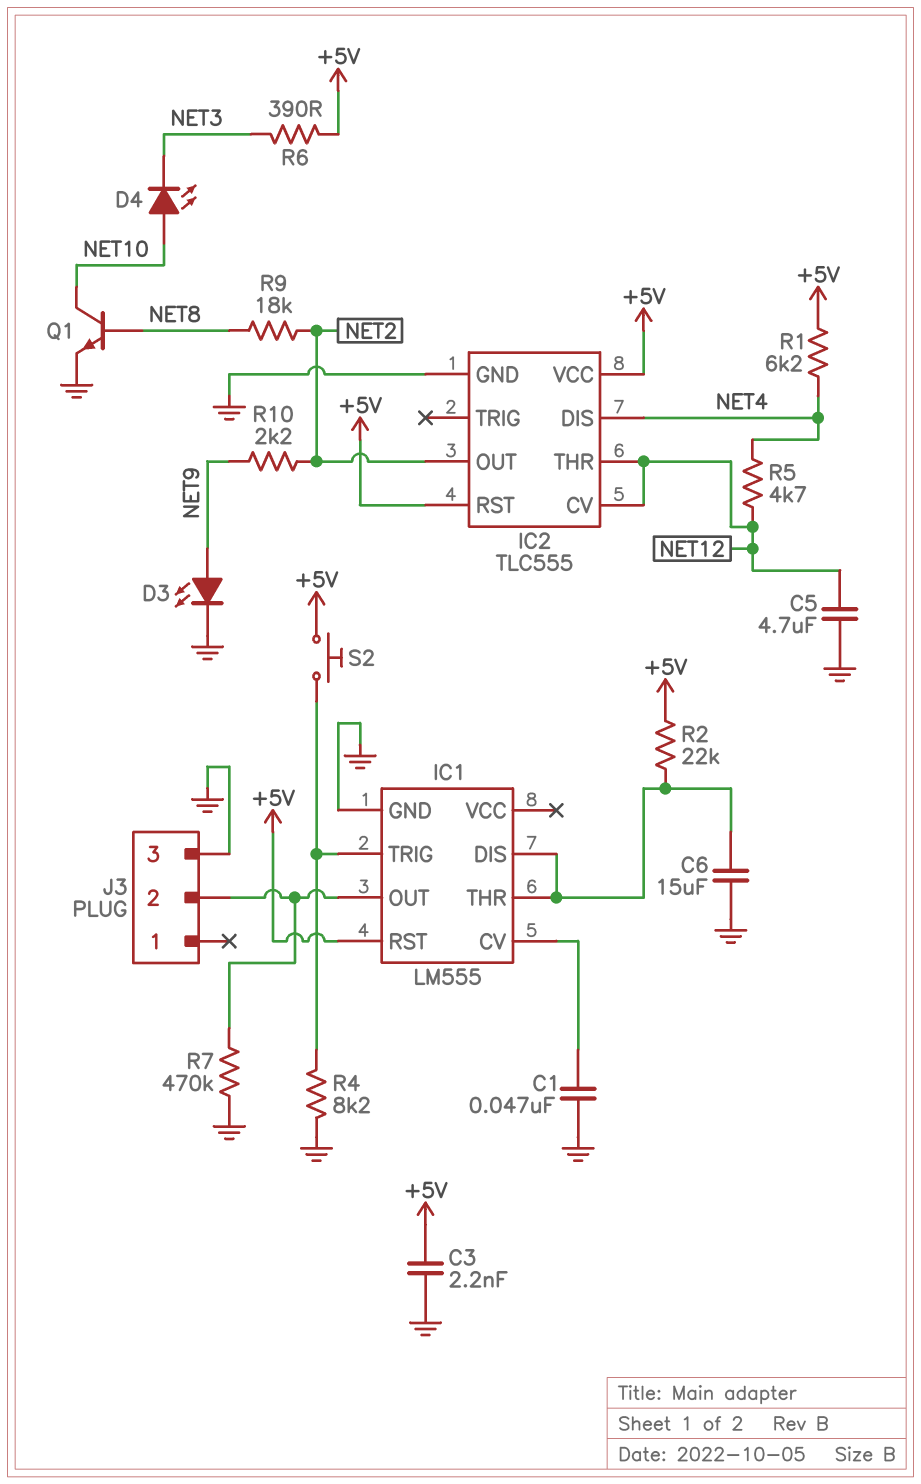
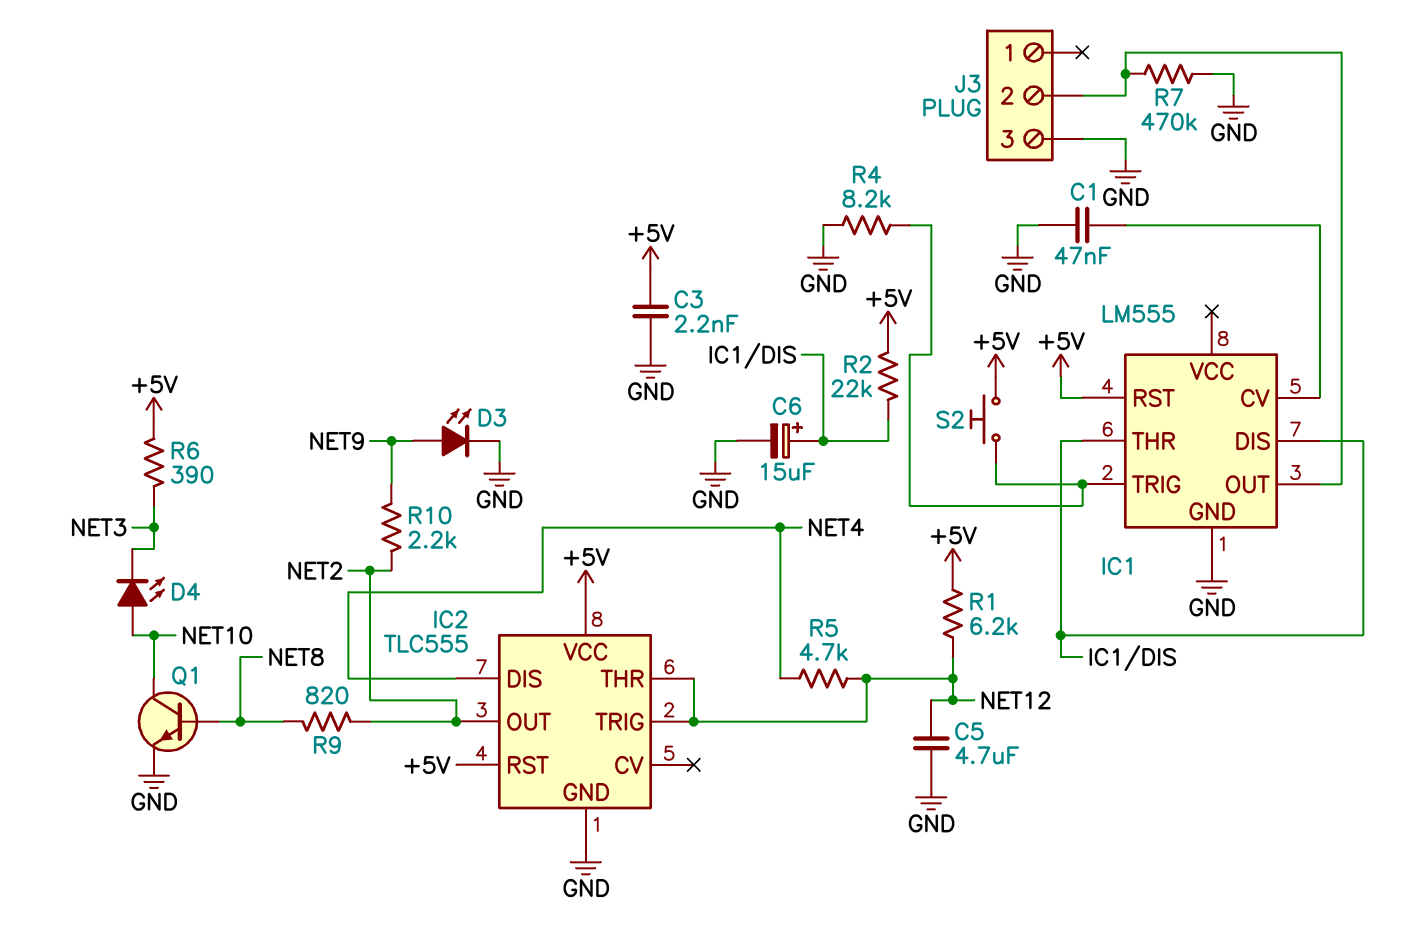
C6: 15uF (GND, IC1/DIS) -> 15uF (plus IC1/DIS, minus GND)
IC2 pin CV: NET12 -> none
IC2 pin TRIG: none -> NET12
R1: 6.2k (+5V, NET4) -> 6.2k (+5V, NET12)
R9: 18k (NET2, NET8) -> 820 (NET2, NET8)

